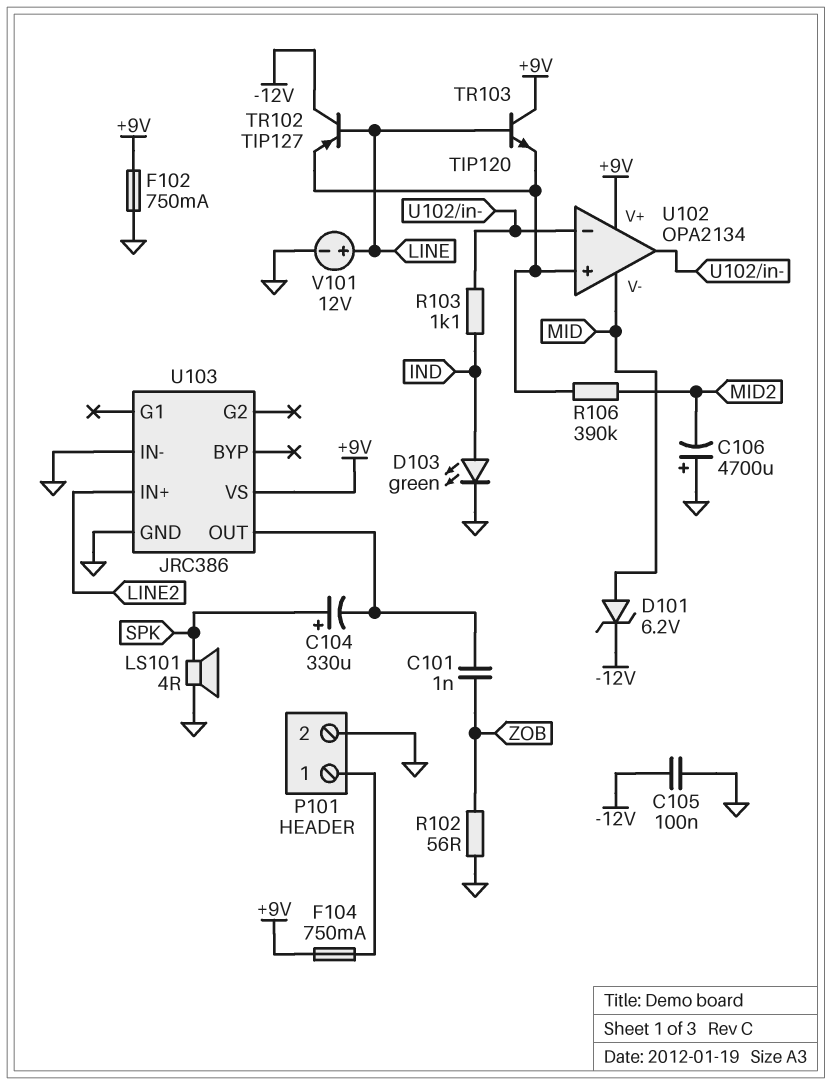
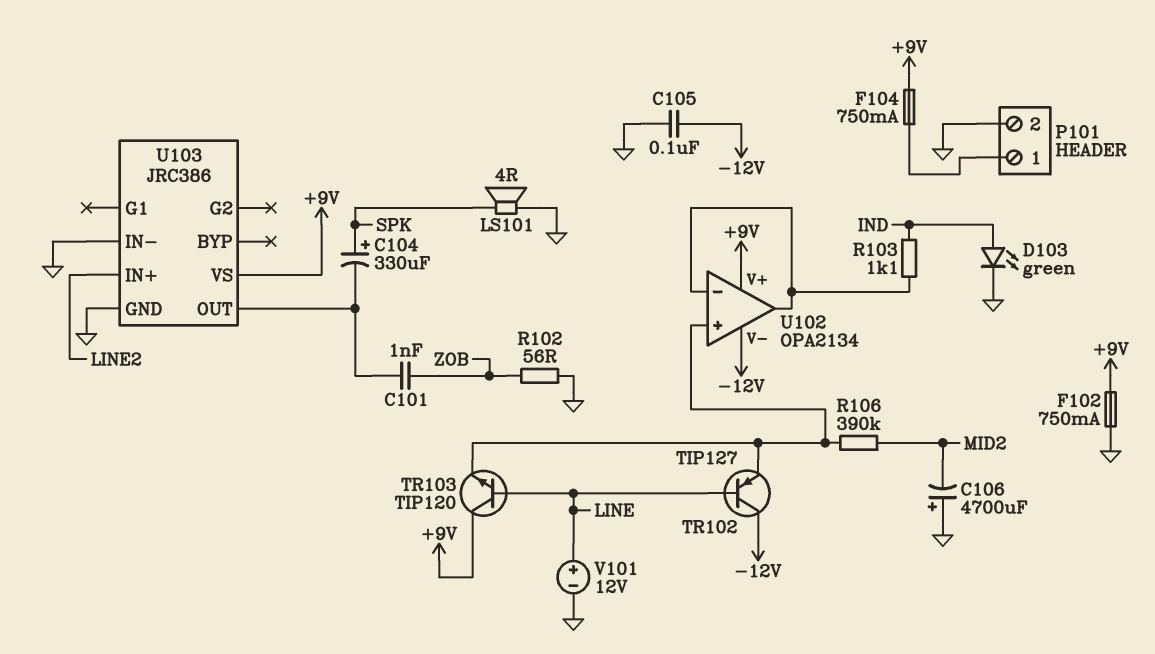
D101: zener 6.2V (A MID, K -12V) -> none
U102 pin V-: MID -> -12V

